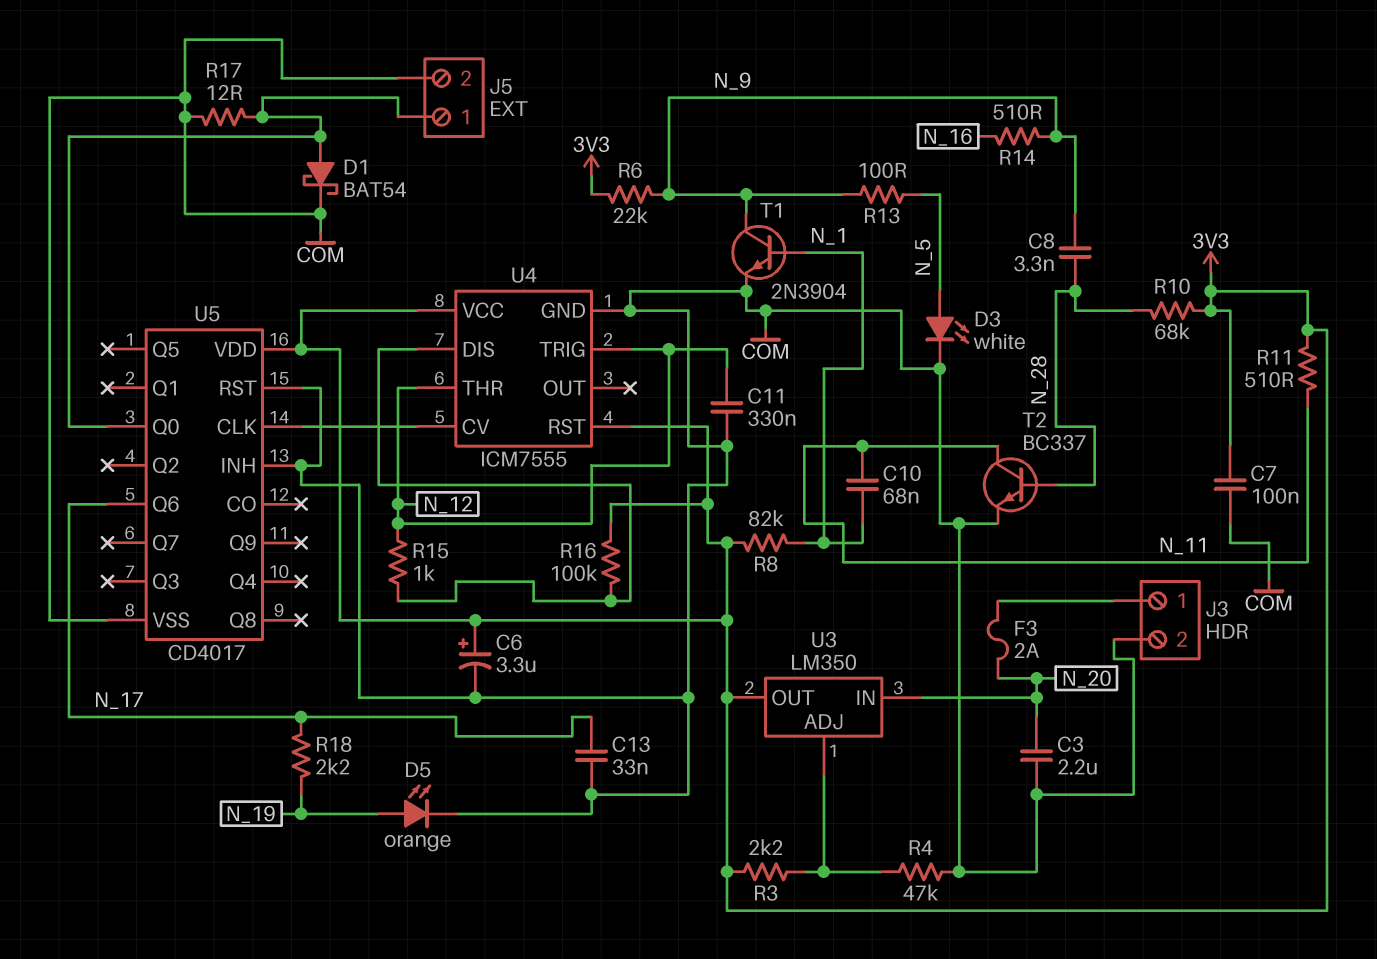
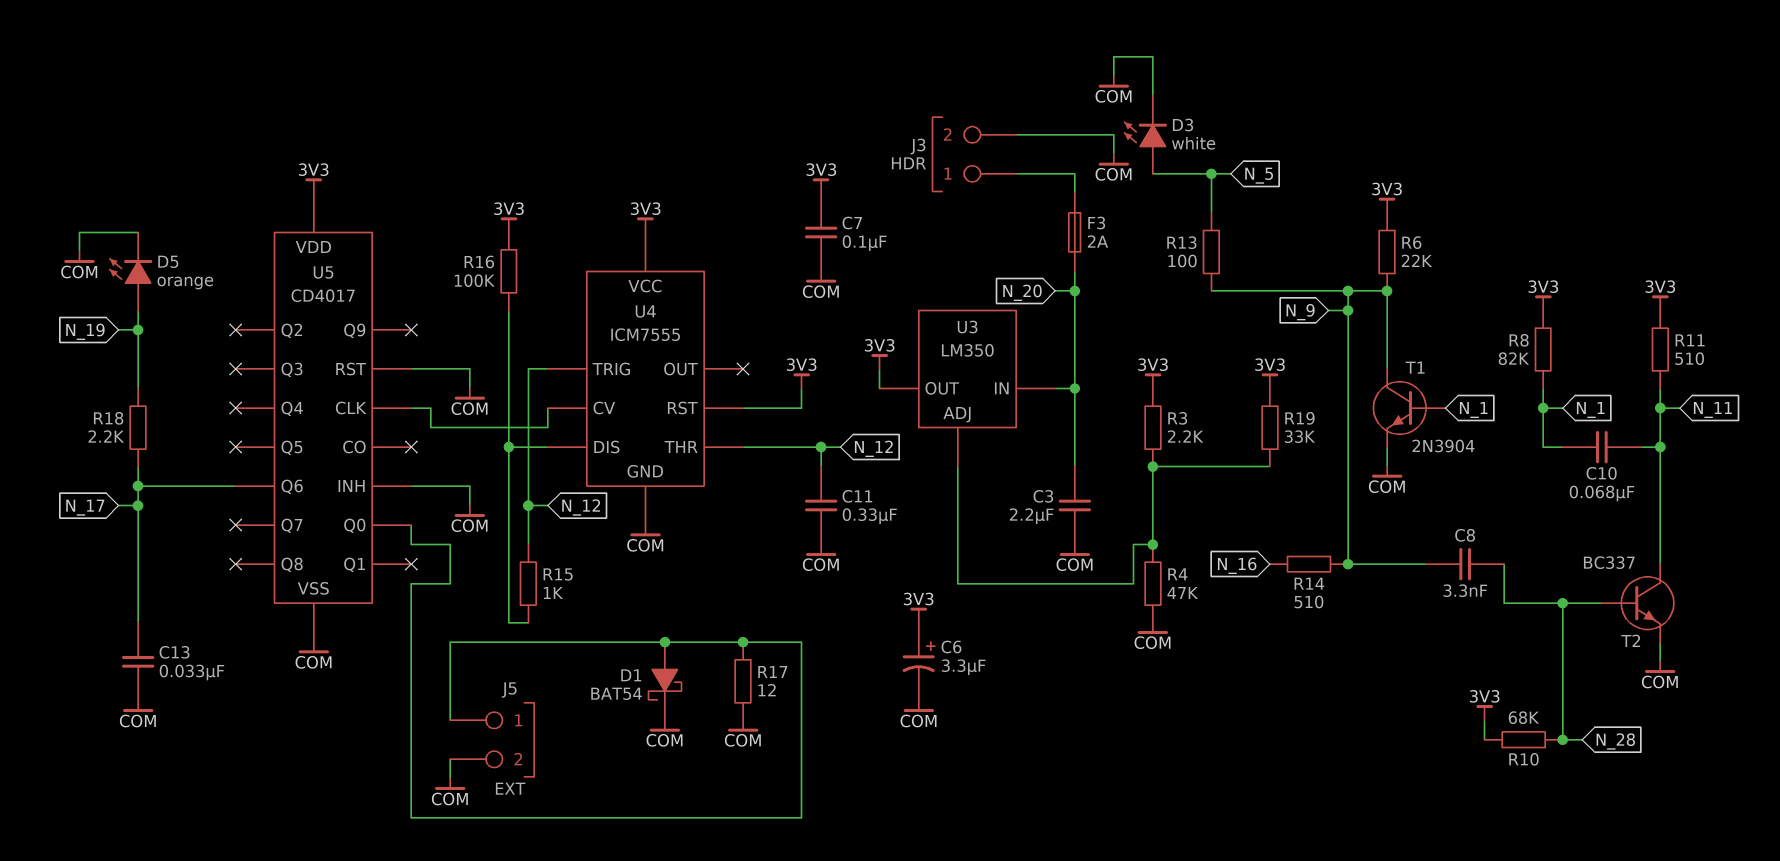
R19: none -> 33k (3V3, U3/ADJ)

